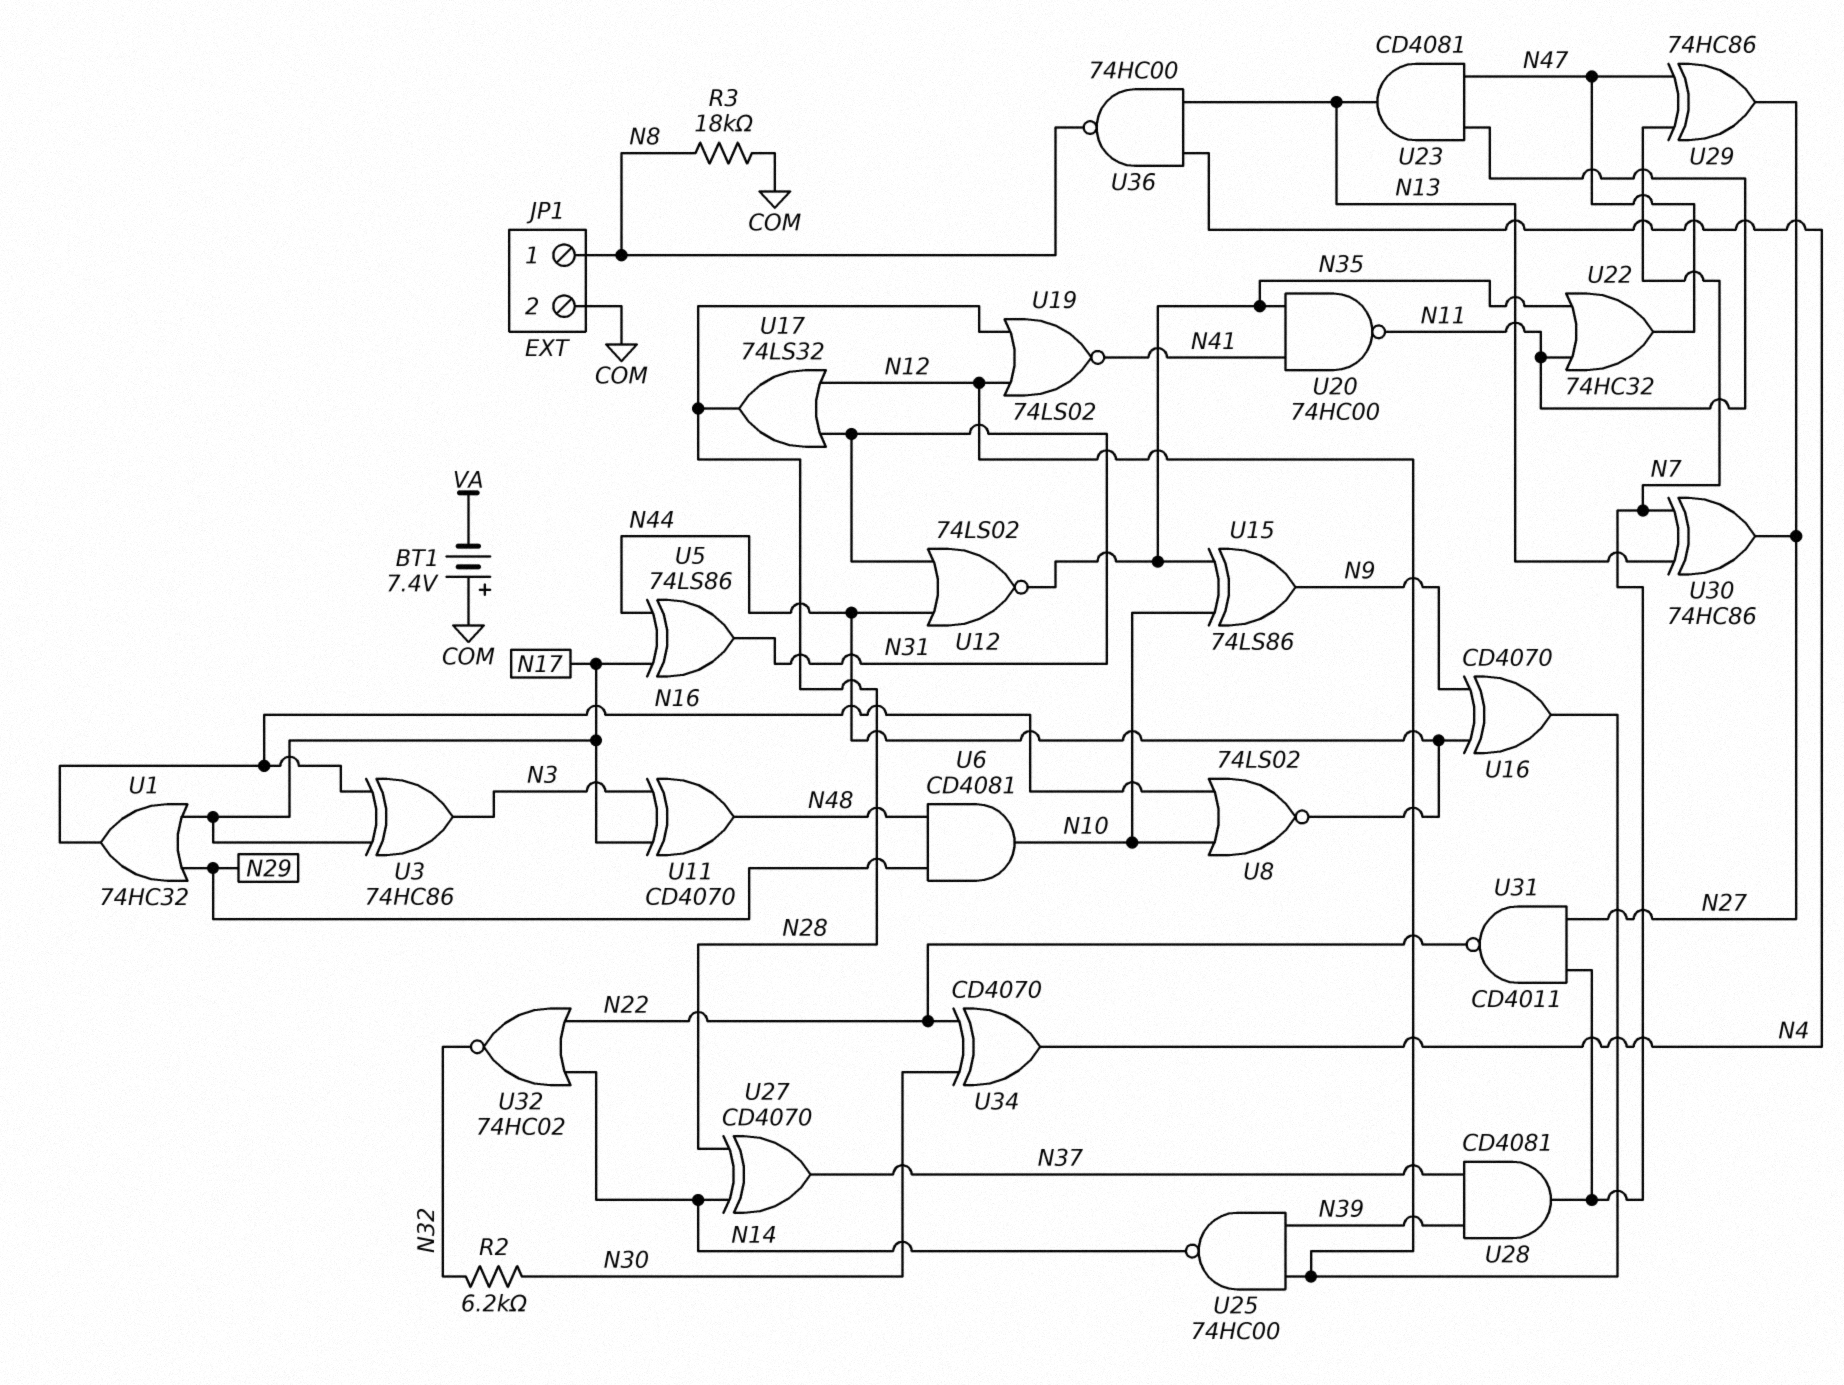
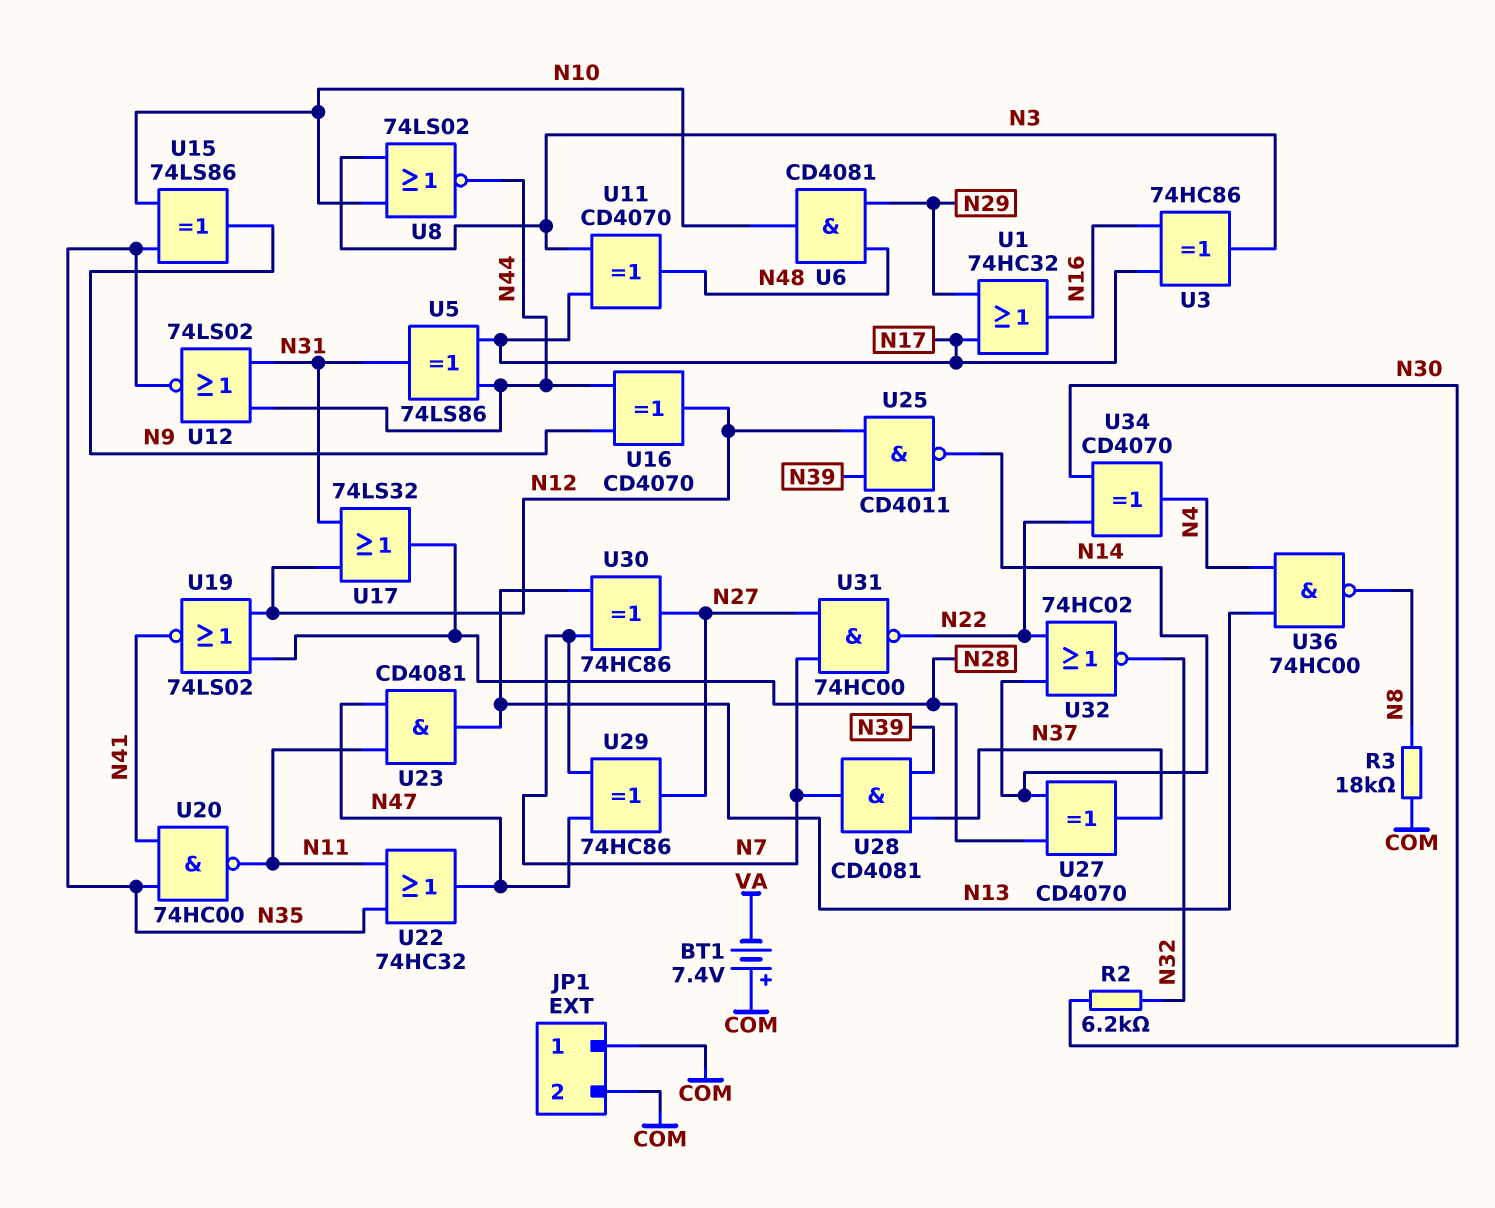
JP1 pin 1: N8 -> COM
U8: NOR 74LS02 (in N10, in N16, out N44) -> NOR 74LS02 (in N3, in N10, out N44)
U25: NAND 74HC00 (in N12, in N39, out N14) -> NAND CD4011 (in N12, in N39, out N14)
U31: NAND CD4011 (in N7, in N27, out N22) -> NAND 74HC00 (in N7, in N27, out N22)

